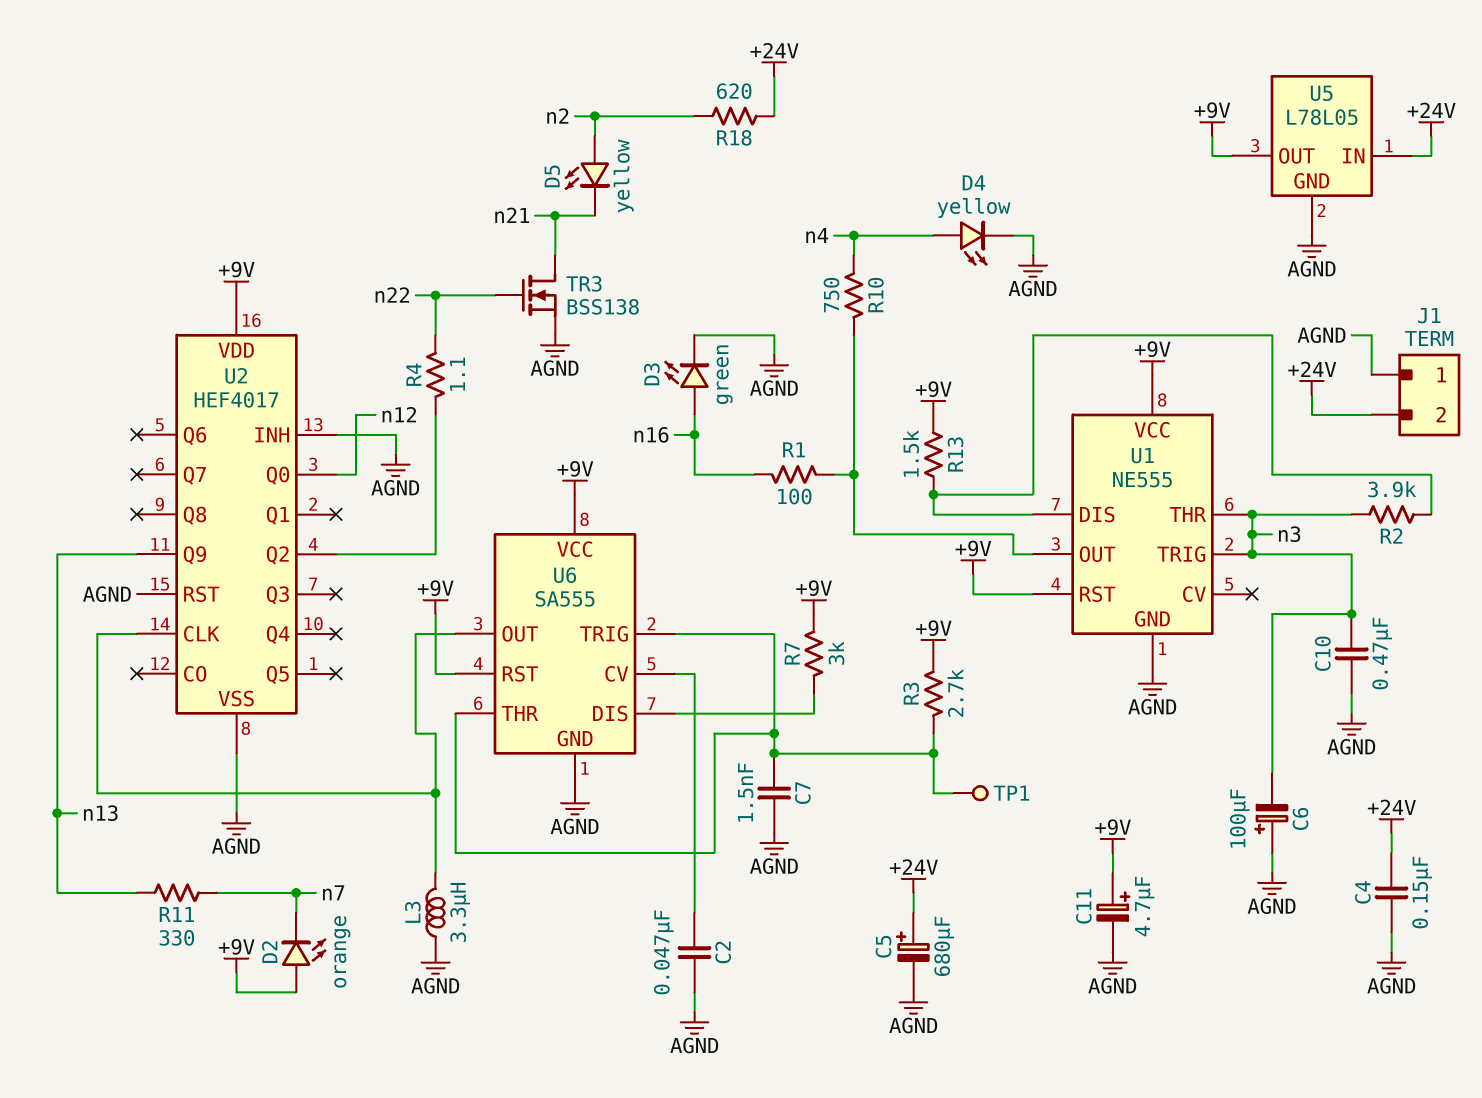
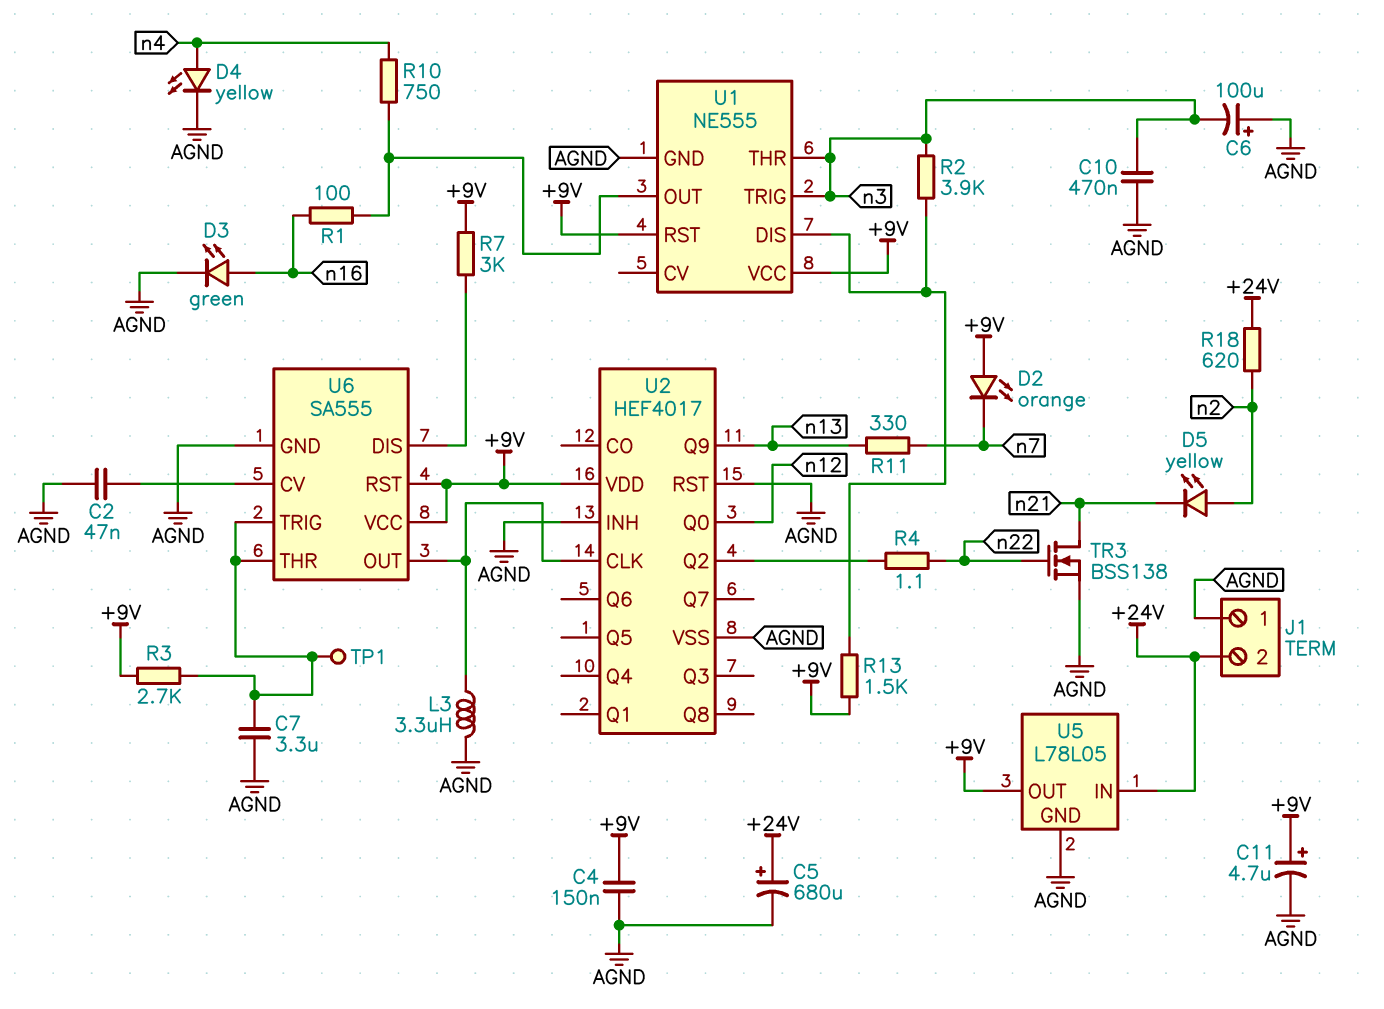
C4: 150nF (+24V, AGND) -> 150nF (+9V, AGND)
C7: 1.5nF (AGND, U6/THR) -> 3.3uF (AGND, U6/THR)

